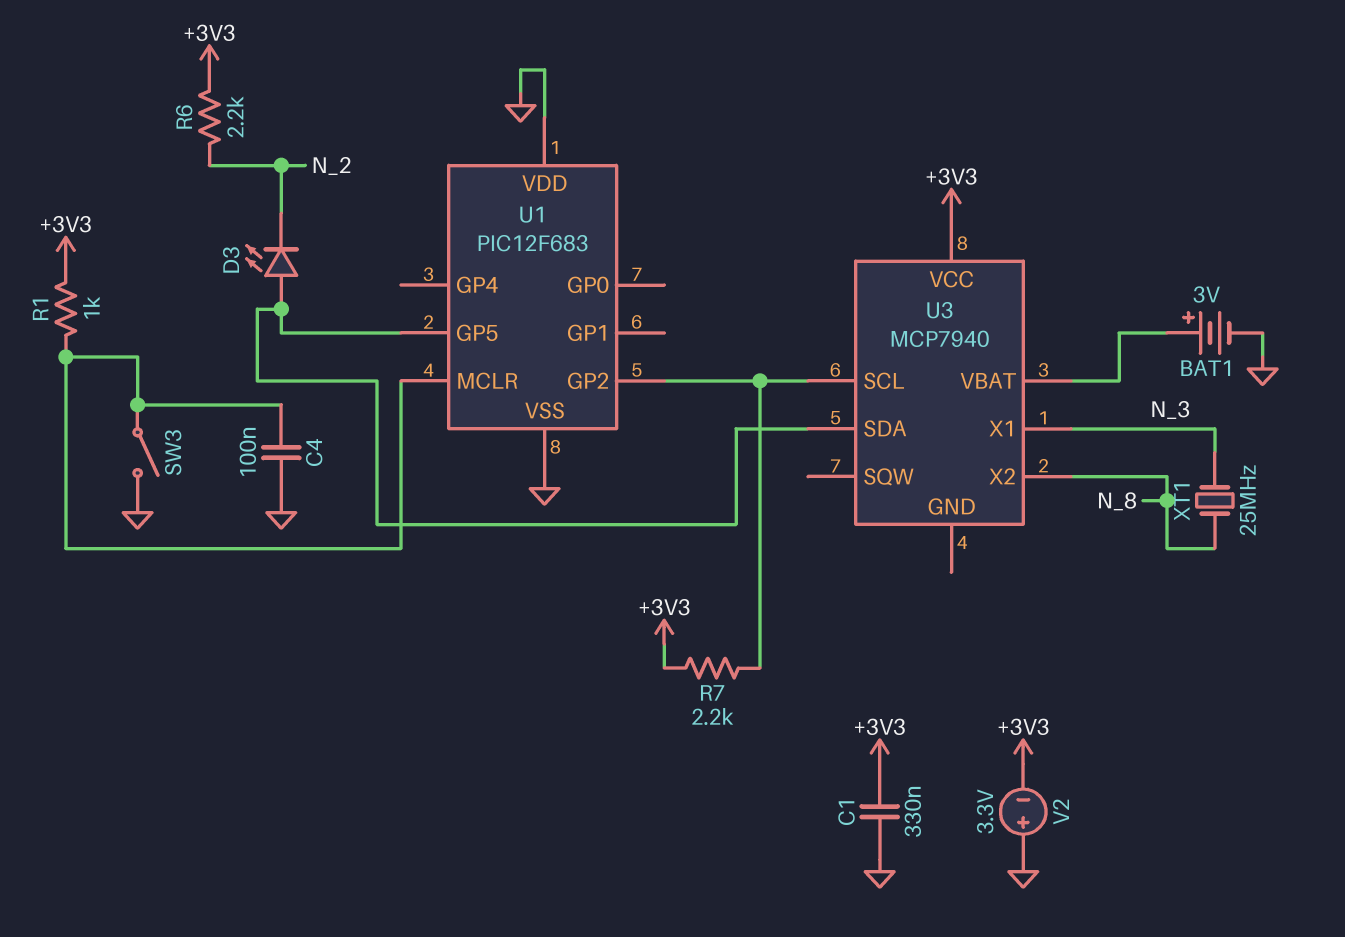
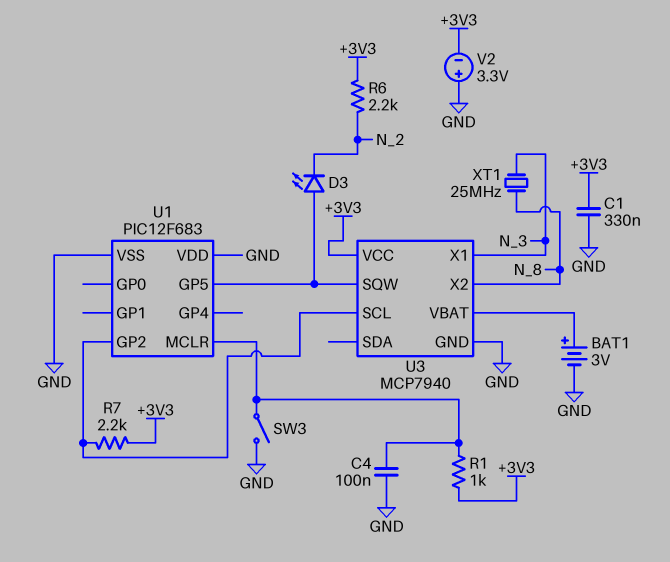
U3 pin GND: none -> GND
U3 pin SDA: U1/GP5 -> none
U3 pin SQW: none -> U1/GP5

